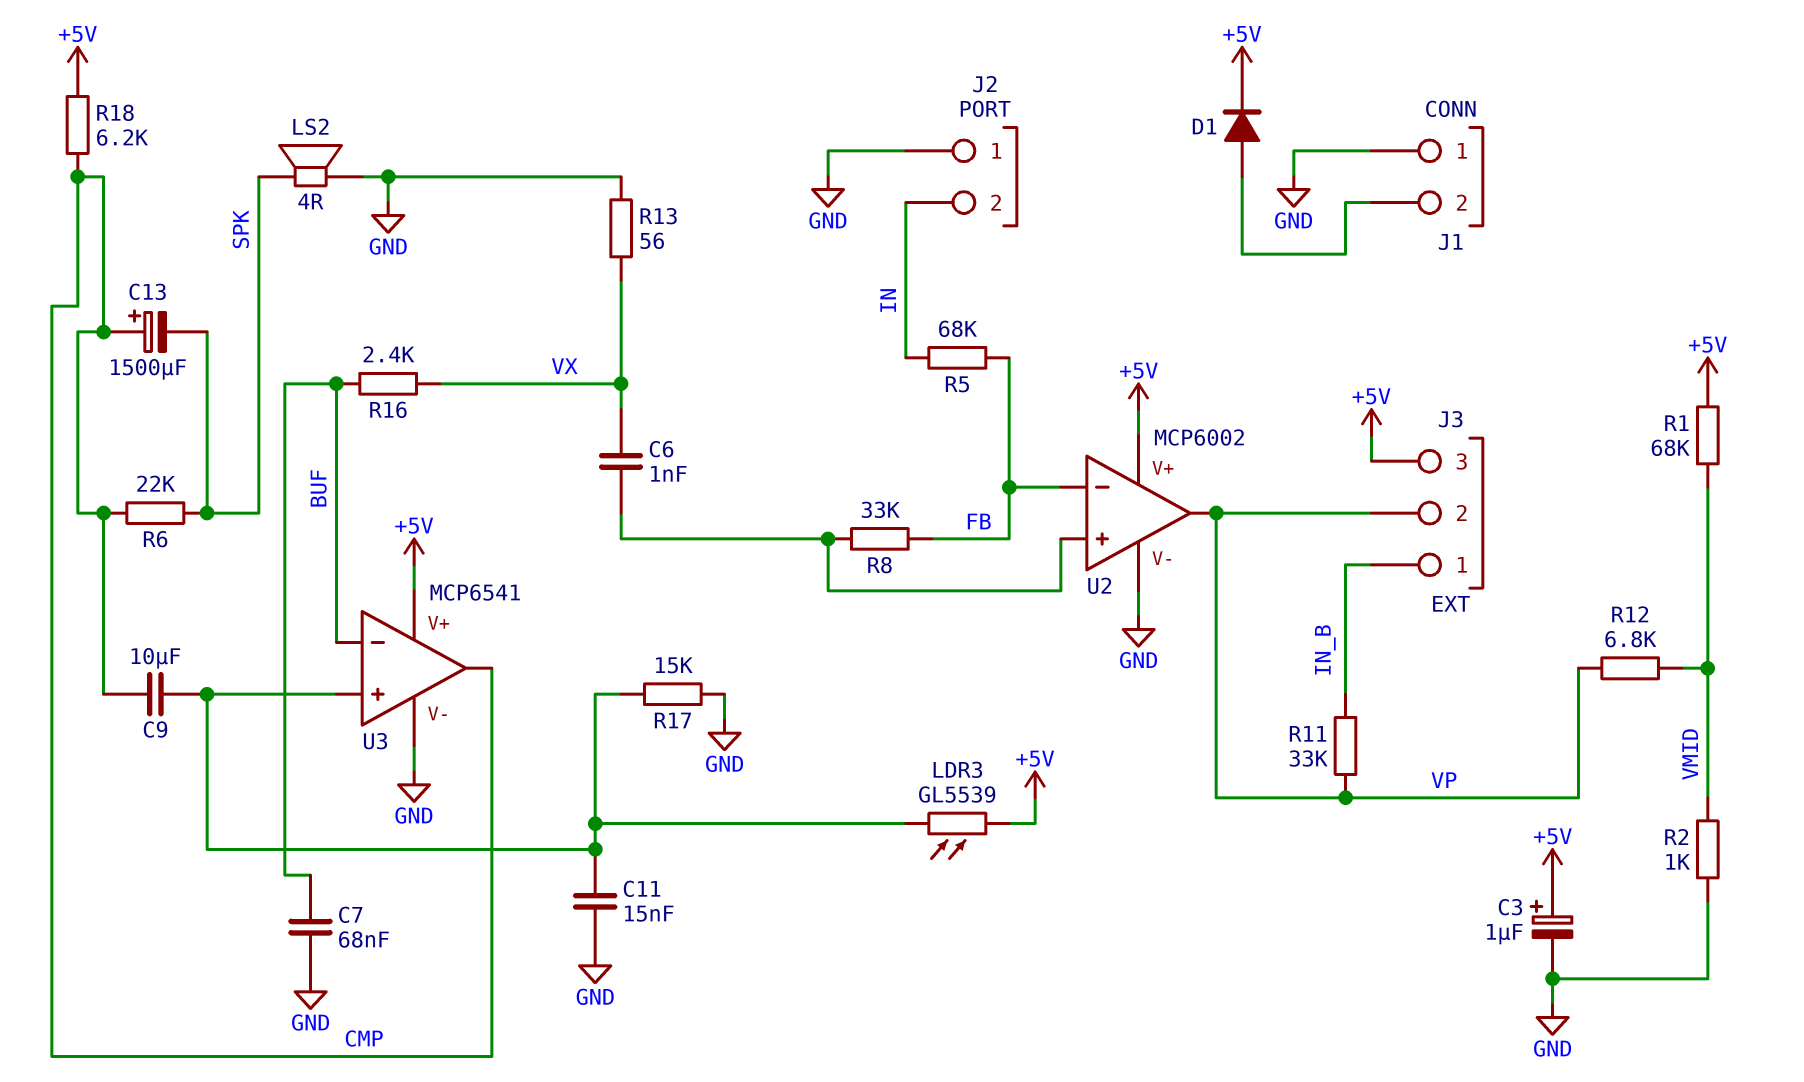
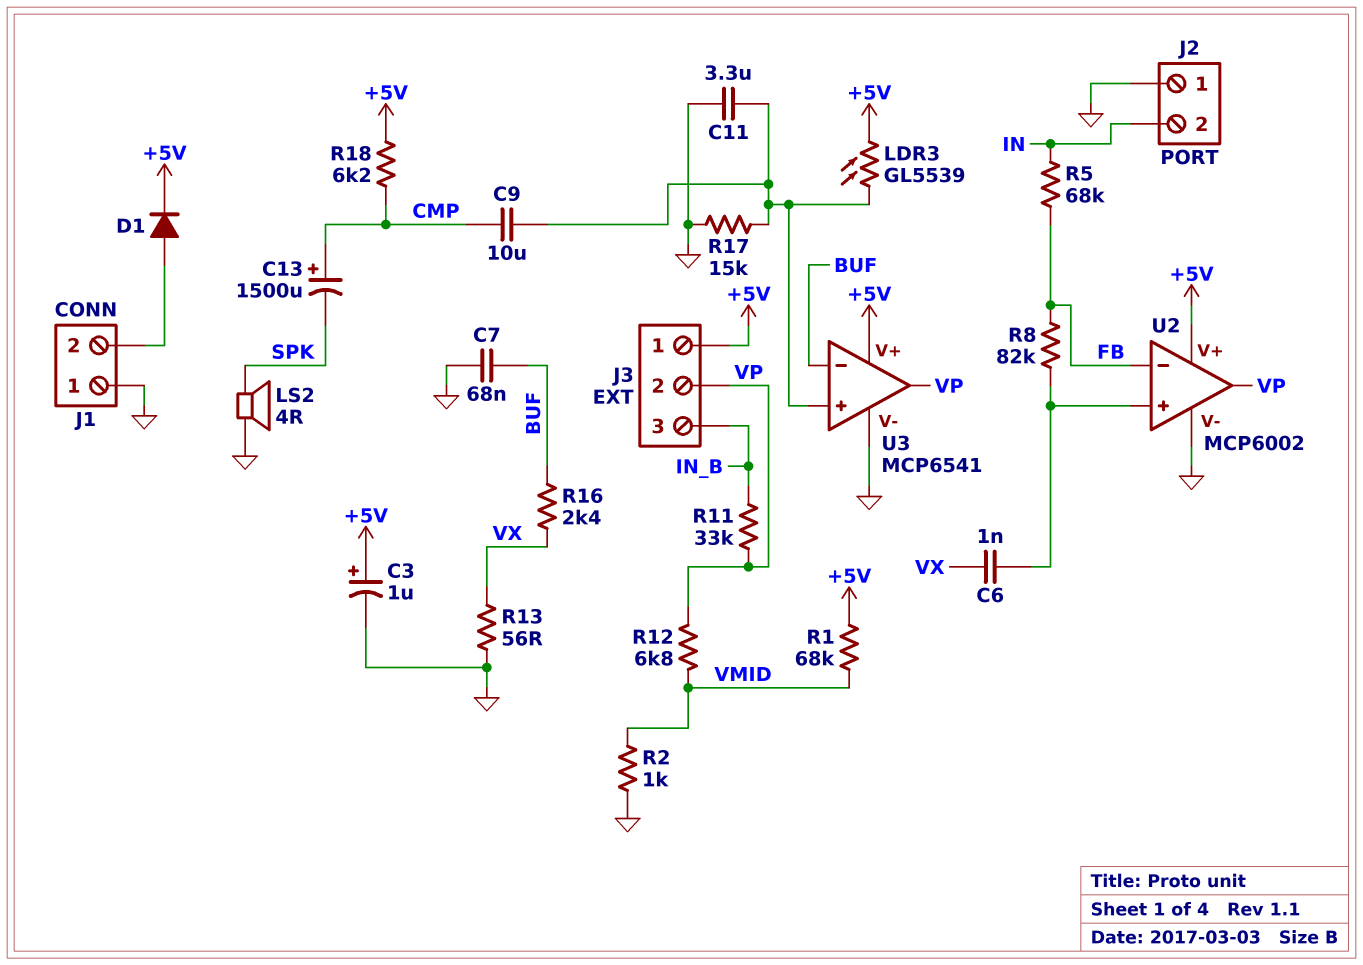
C11: 15nF (GND, U3/in+) -> 3.3uF (GND, U3/in+)
J3 pin 1: IN_B -> +5V
J3 pin 3: +5V -> IN_B
R6: 22k (CMP, SPK) -> none
R8: 33k (FB, U2/in+) -> 82k (FB, U2/in+)
U3 pin out: CMP -> VP

